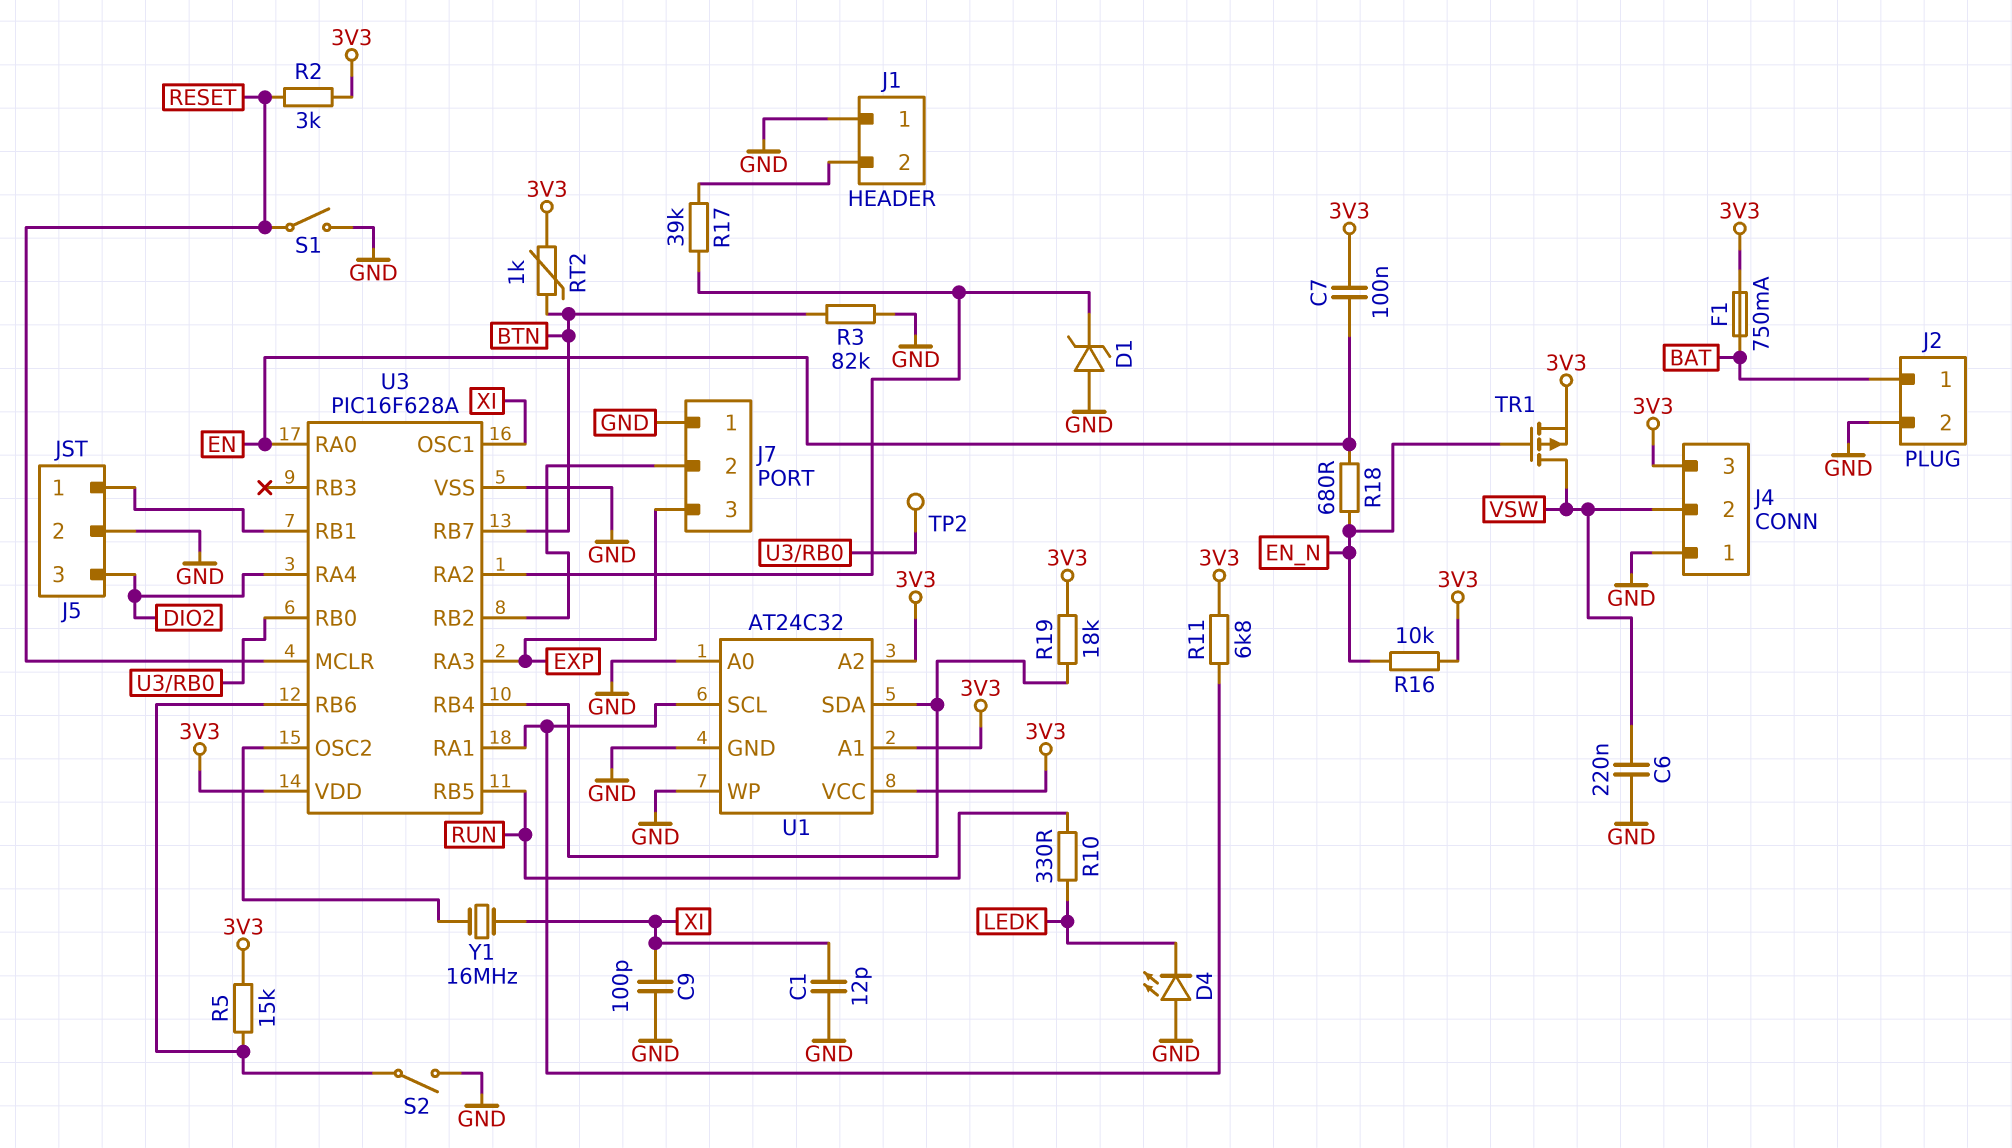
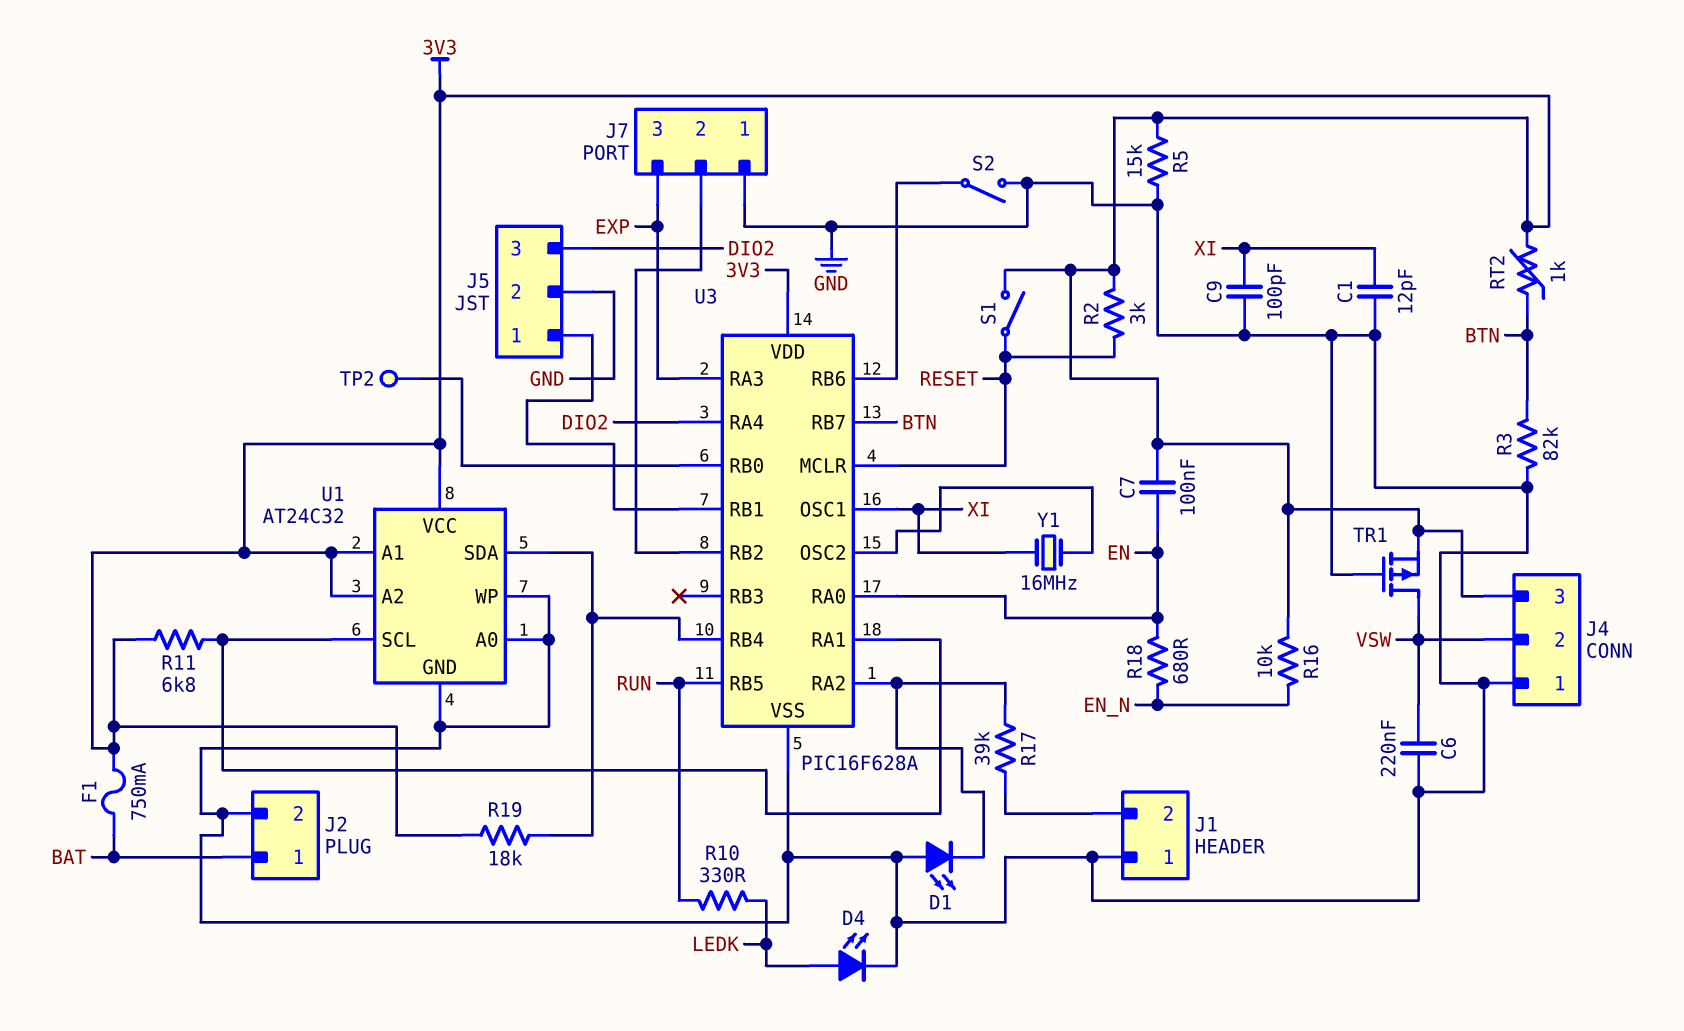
D1: zener (A GND, K U3/RA2) -> LED (A GND, K U3/RA2)
D4: LED (A GND, K LEDK) -> LED (A LEDK, K GND)
R5: 15k (3V3, U3/RB6) -> 15k (3V3, GND)
S1: switch (GND, RESET) -> switch (3V3, RESET)
TR1: PMOS (G EN_N, D VSW, S 3V3) -> PMOS (G GND, D VSW, S 3V3)

